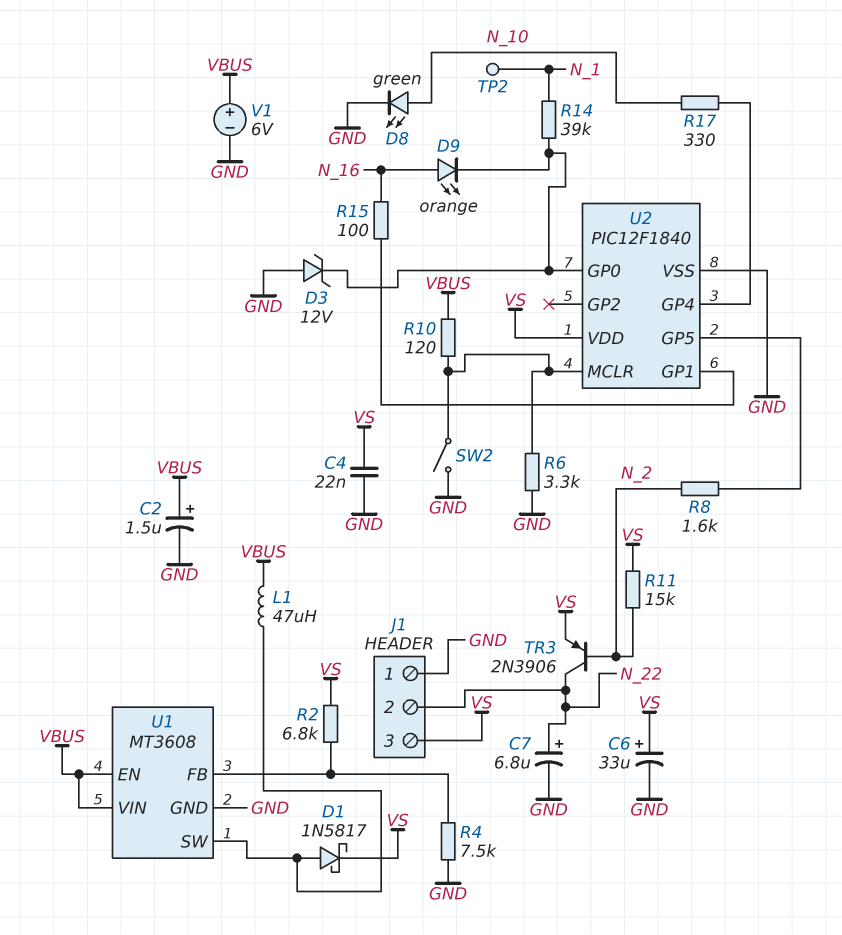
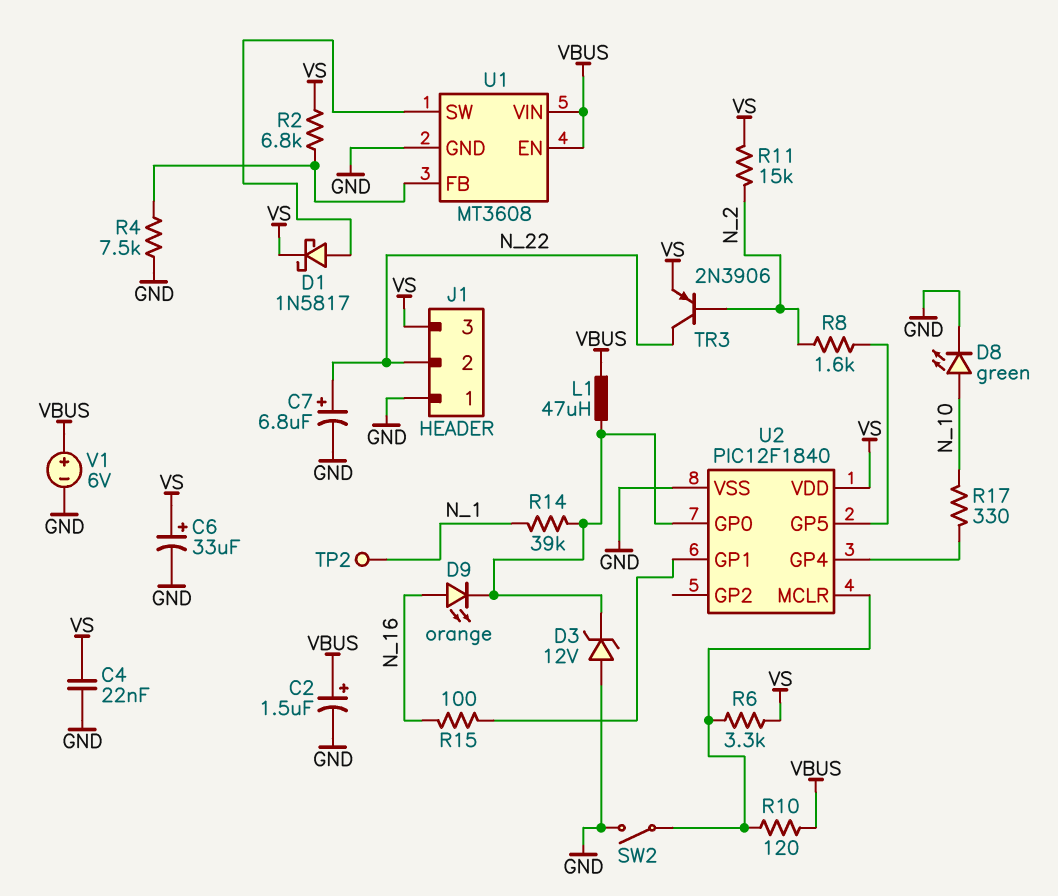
L1: 47uH (U1/SW, VBUS) -> 47uH (U2/GP0, VBUS)
R6: 3.3k (GND, U2/MCLR) -> 3.3k (U2/MCLR, VS)

